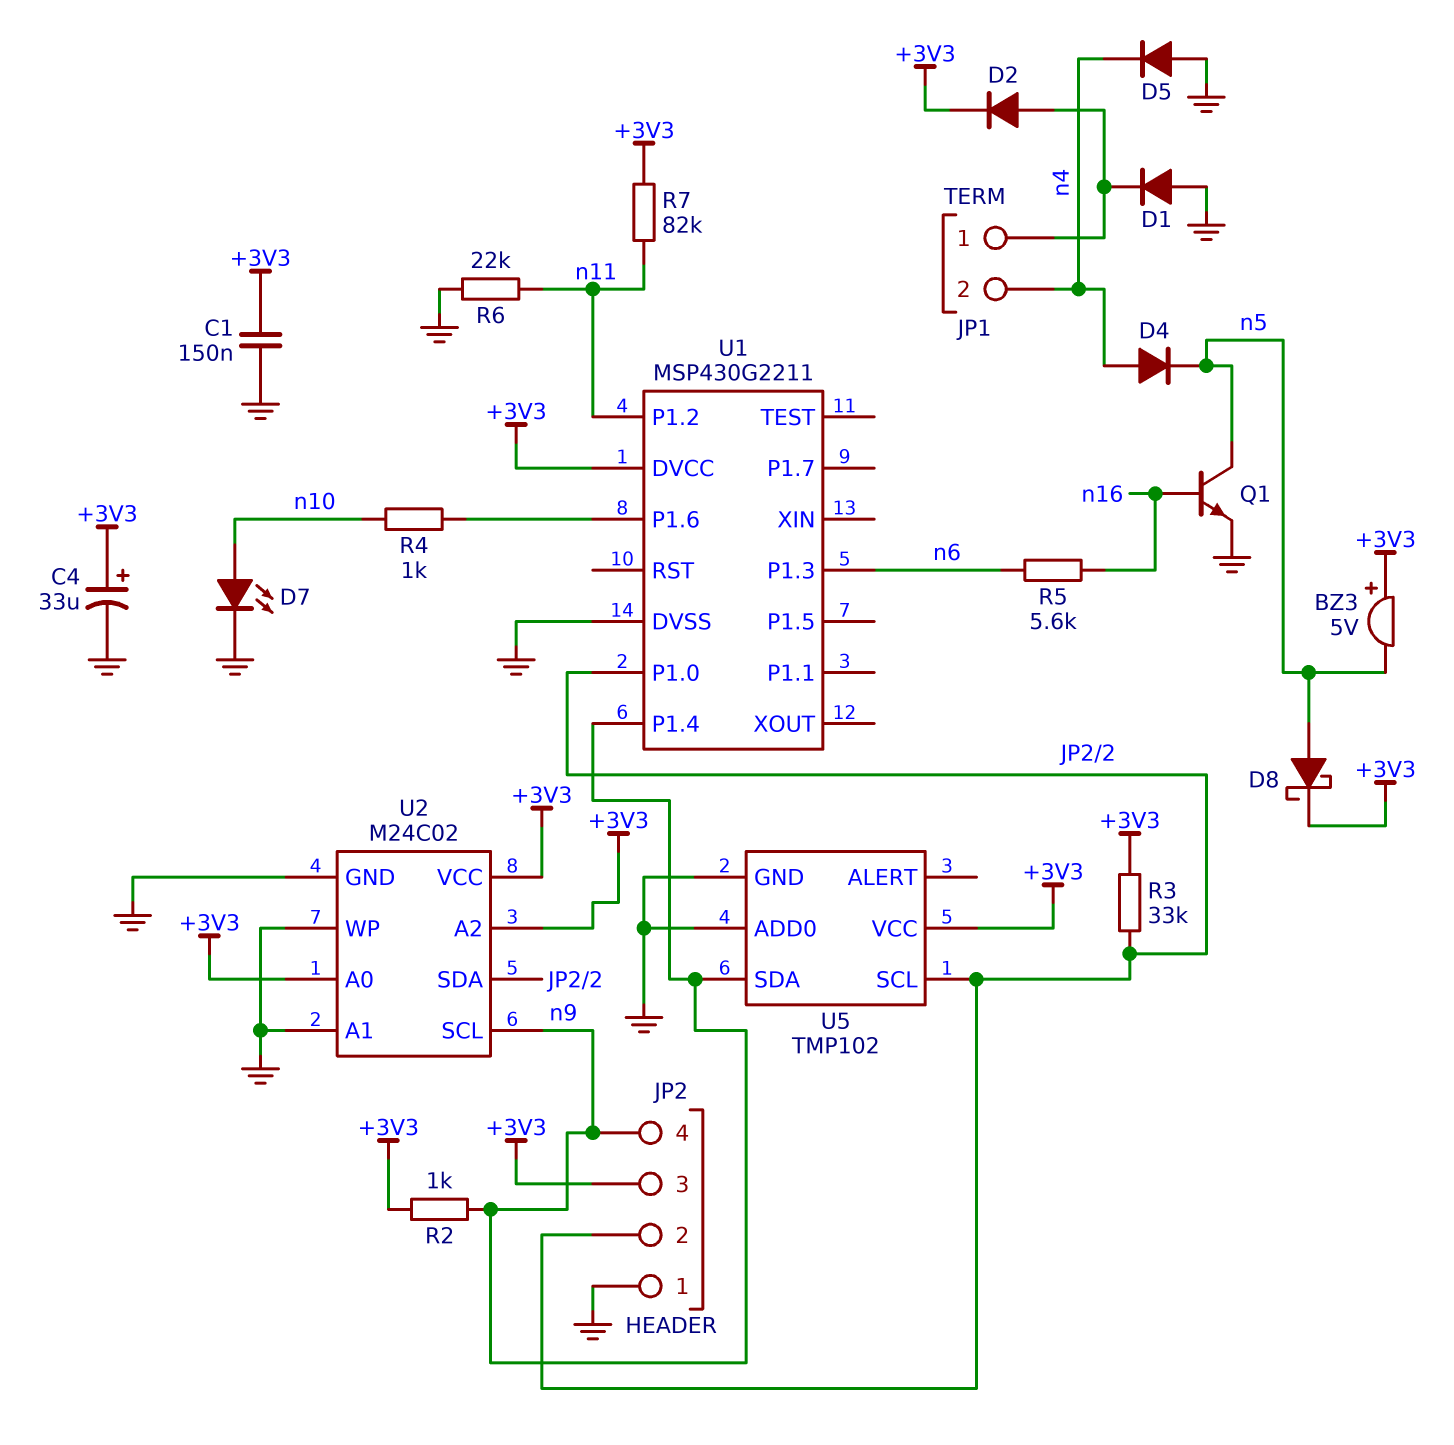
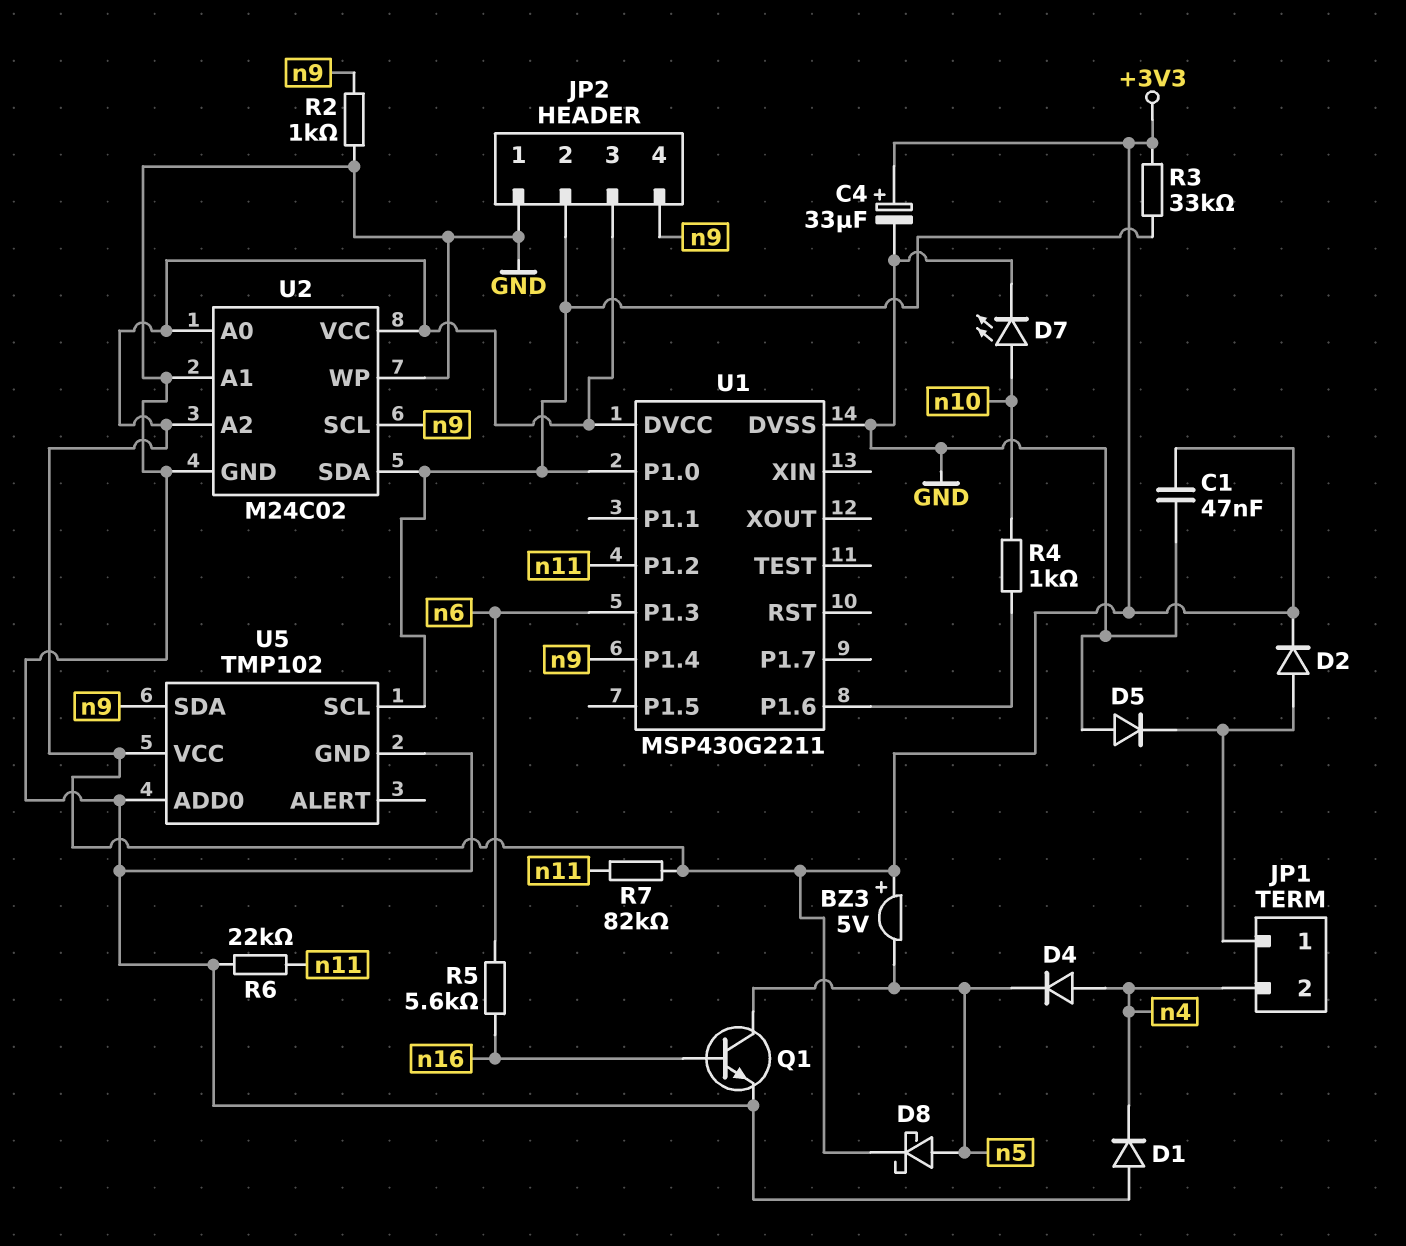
C1: 150nF (+3V3, GND) -> 47nF (+3V3, GND)
D1: diode (A GND, K JP1/1) -> diode (A GND, K n4)
D5: diode (A GND, K n4) -> diode (A GND, K JP1/1)
R2: 1k (+3V3, n9) -> 1k (GND, n9)

